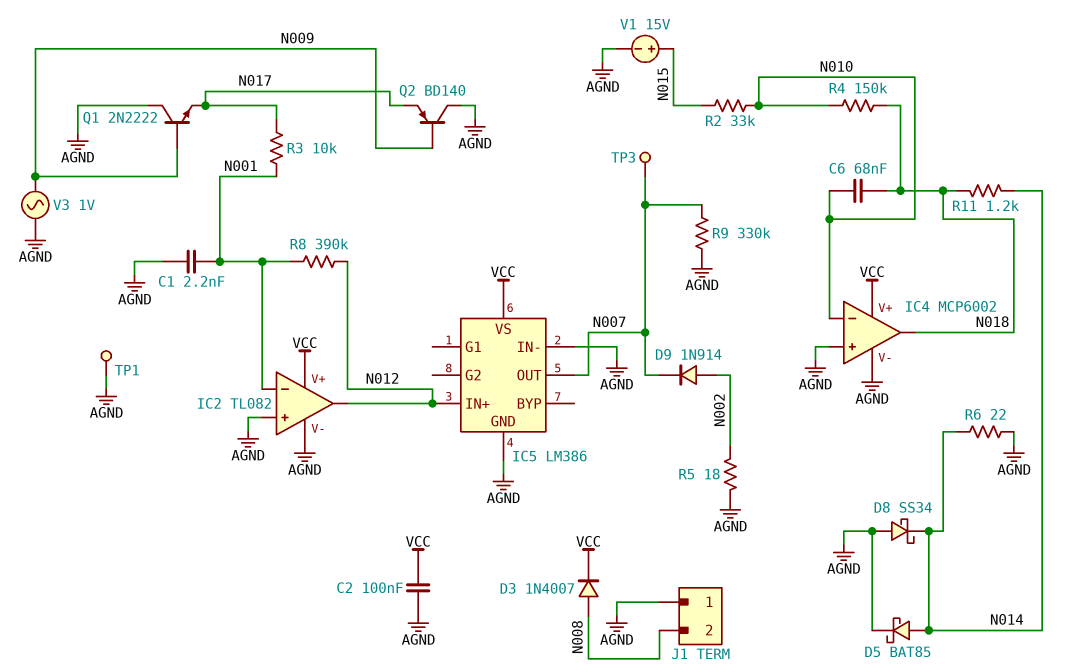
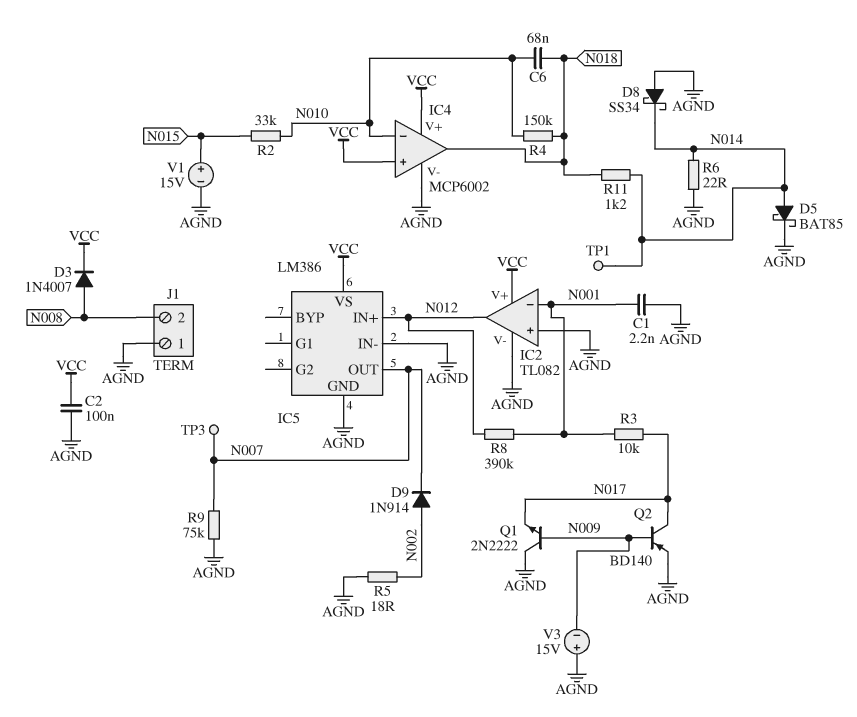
IC4 pin in+: AGND -> VCC
Q2: PNP BD140 (B N009, C AGND, E N017) -> PNP BD140 (B N009, C N017, E AGND)
R9: 330k (AGND, N007) -> 75k (AGND, N007)
TP1: test point (AGND) -> test point (N014)
V3: AC 1V (AGND, N009) -> 15V (plus AGND, minus N009)

